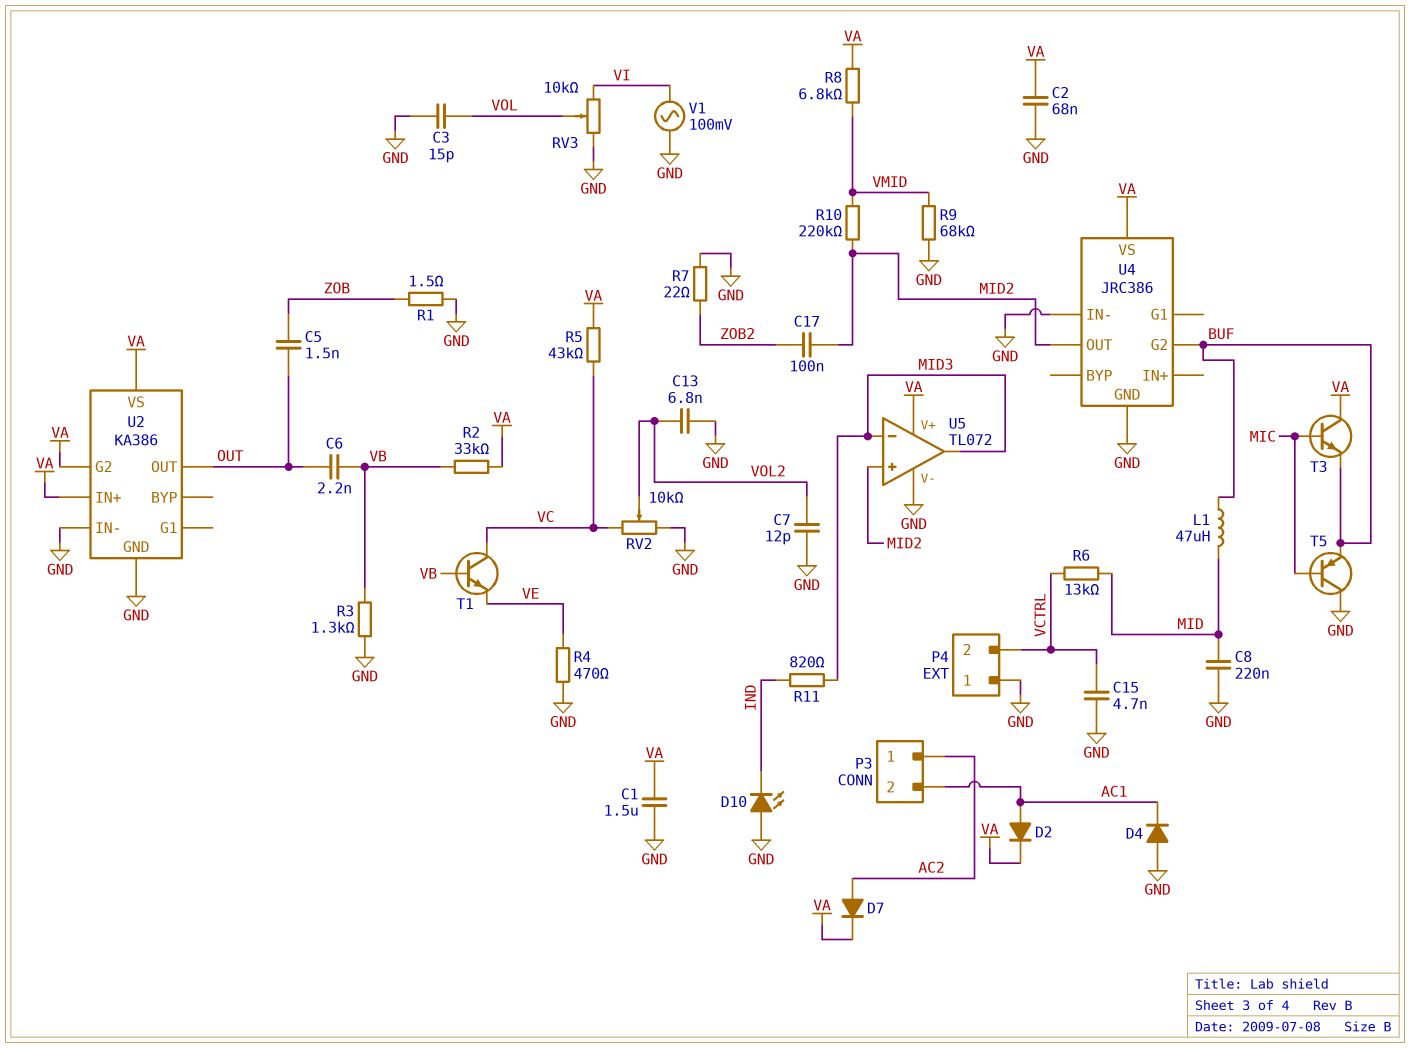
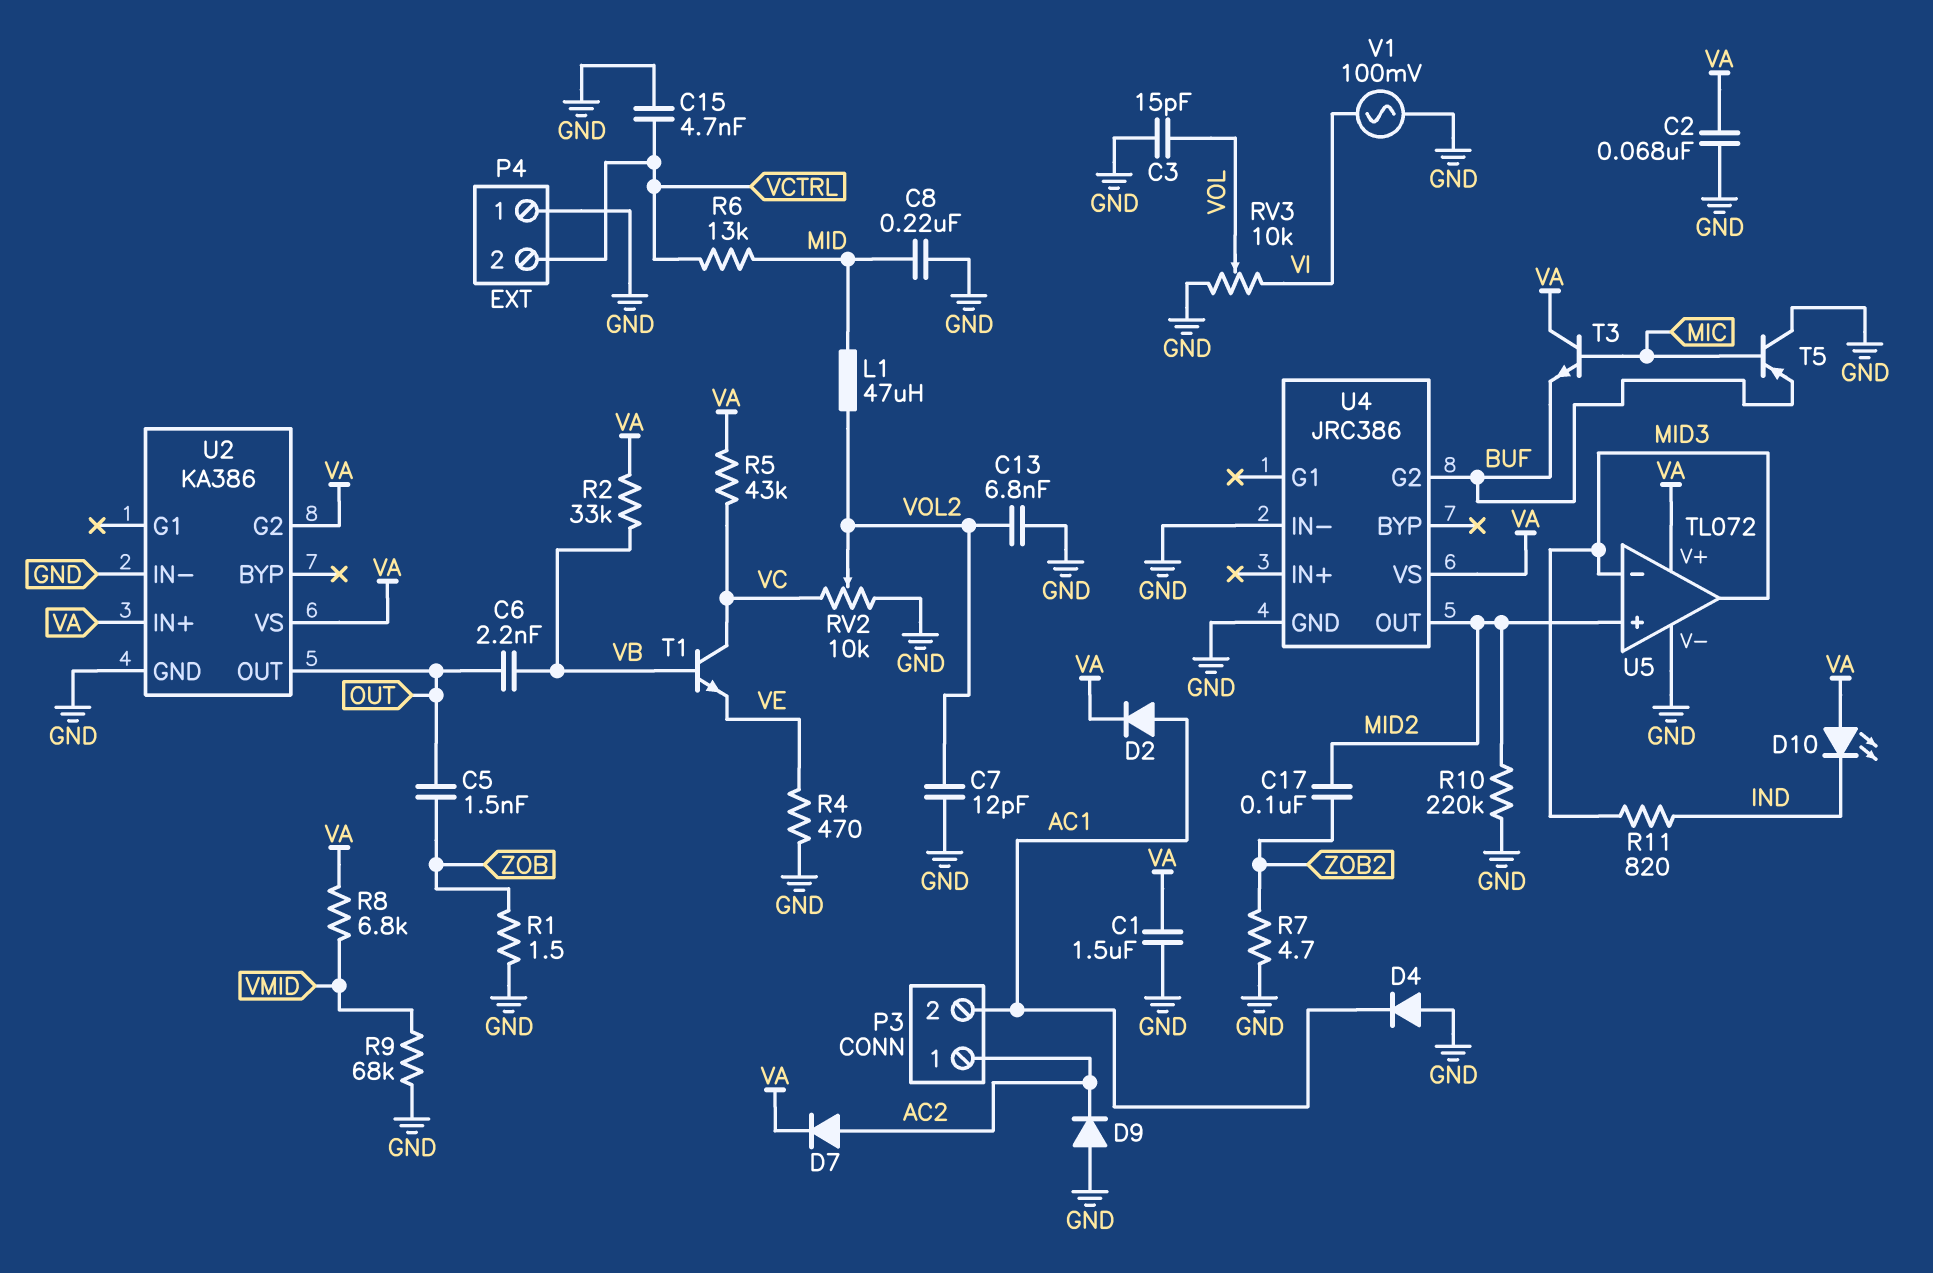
D9: none -> diode (A GND, K AC2)
D10: LED (A GND, K IND) -> LED (A VA, K IND)
L1: 47uH (BUF, MID) -> 47uH (MID, VOL2)
R3: 1.3k (GND, VB) -> none
R7: 22 (GND, ZOB2) -> 4.7 (GND, ZOB2)
R10: 220k (MID2, VMID) -> 220k (GND, MID2)

